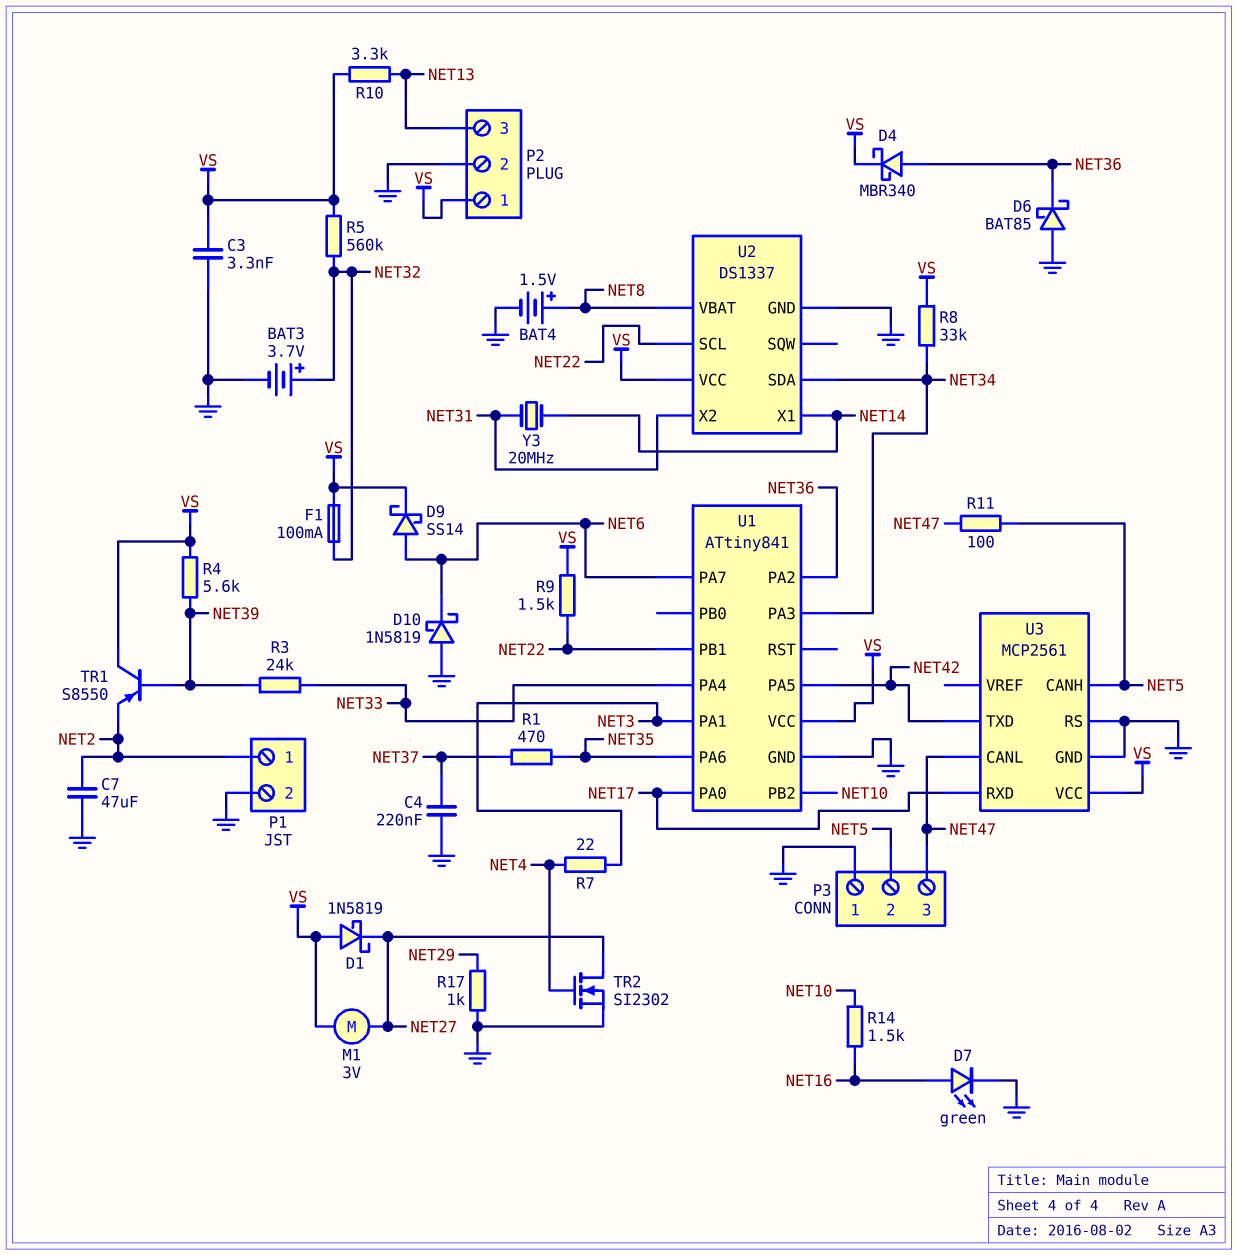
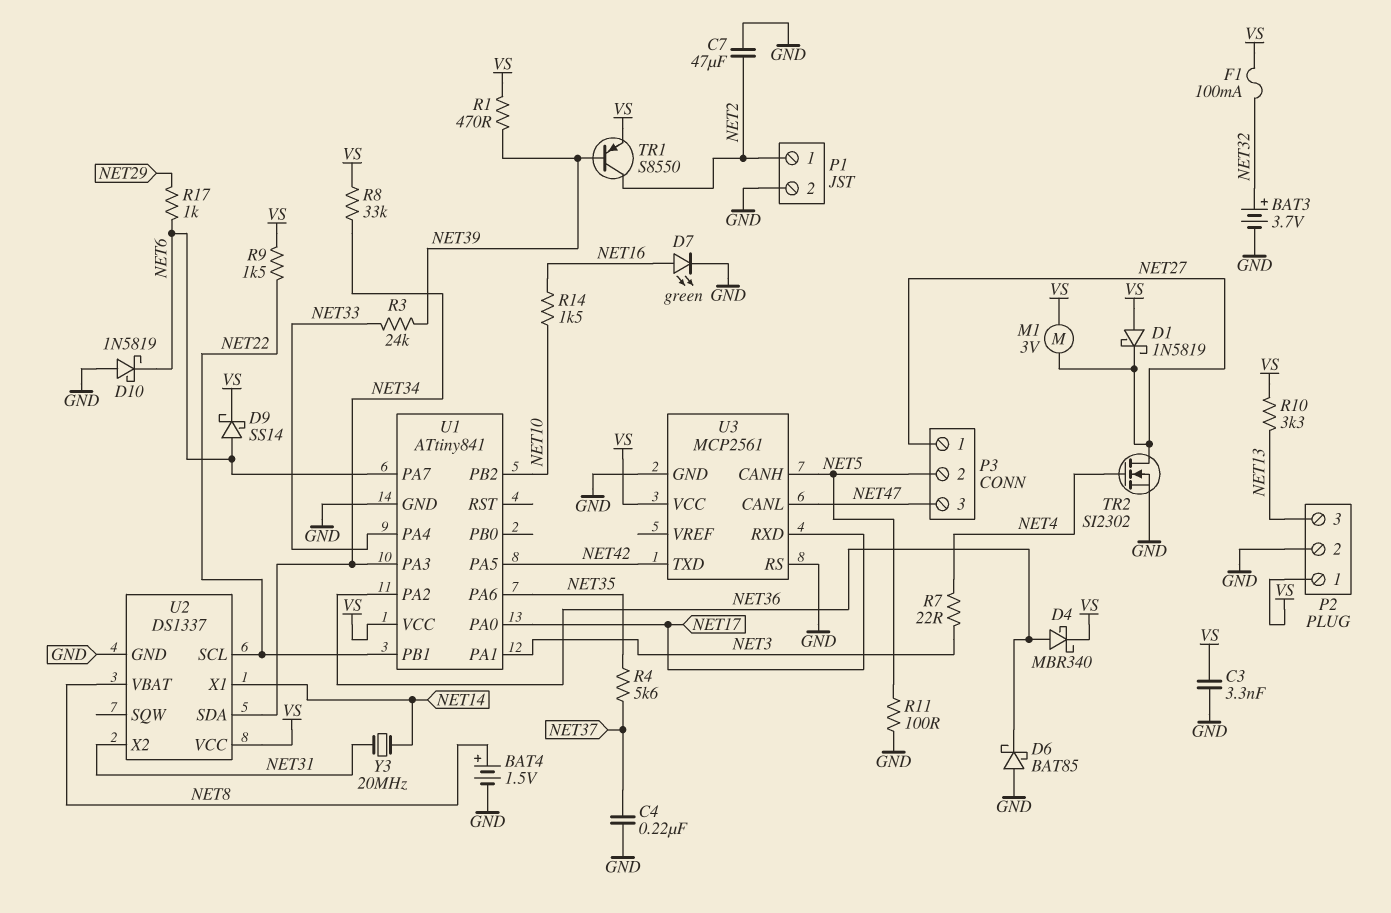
P3 pin 1: GND -> NET27
R1: 470 (NET35, NET37) -> 470 (NET39, VS)
R4: 5.6k (NET39, VS) -> 5.6k (NET35, NET37)
R5: 560k (NET32, VS) -> none
R11: 100 (NET5, NET47) -> 100 (GND, NET5)
R17: 1k (GND, NET29) -> 1k (NET6, NET29)
TR1: PNP S8550 (B NET39, C VS, E NET2) -> PNP S8550 (B NET39, C NET2, E VS)

